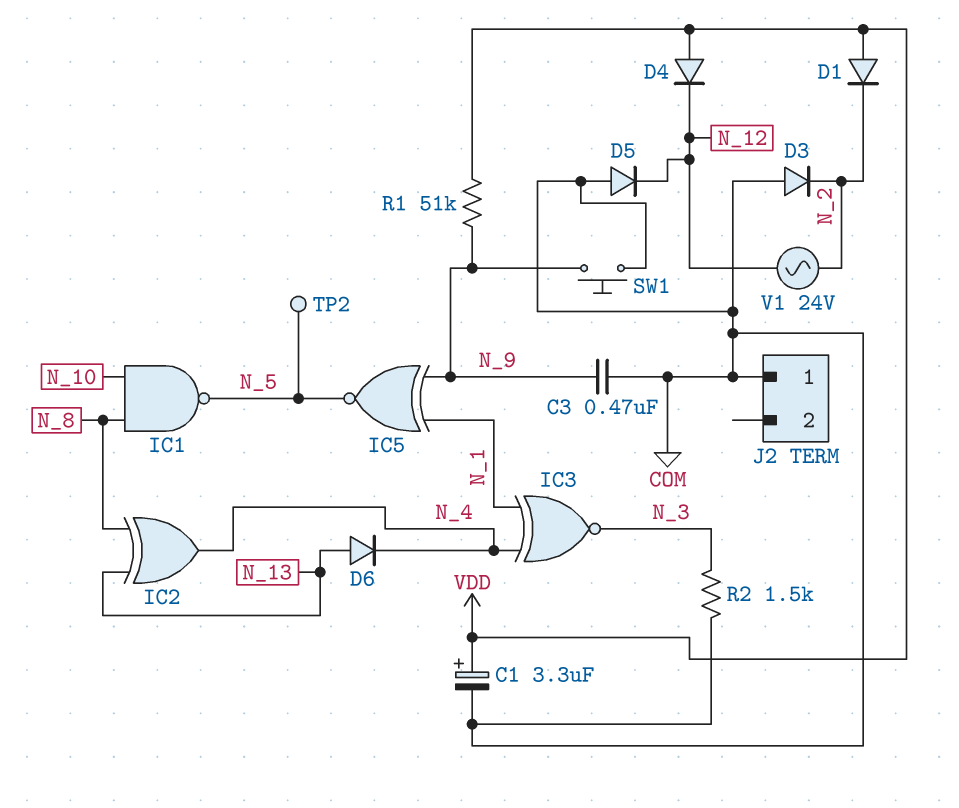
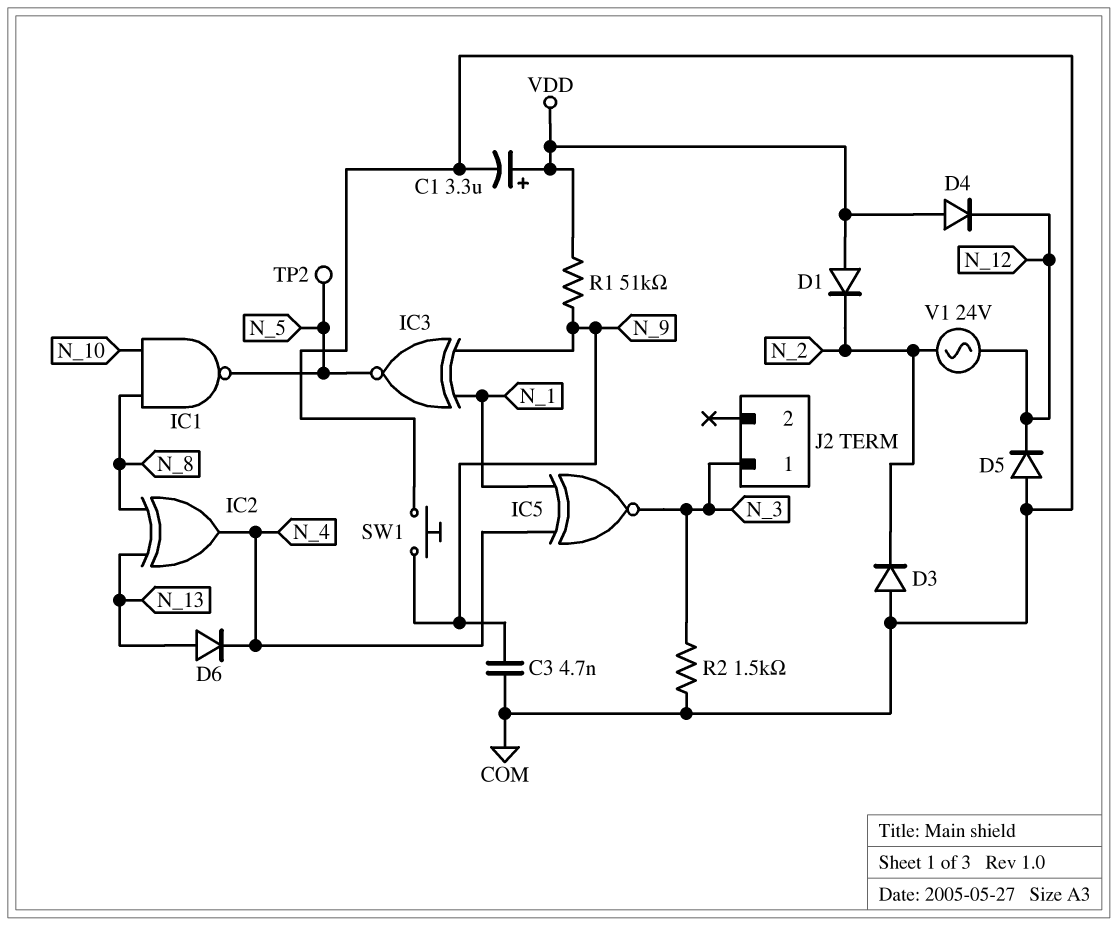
C3: 470nF (COM, N_9) -> 4.7nF (COM, N_9)
IC3: XNOR (in N_1, in N_4, out N_3) -> XNOR (in N_1, in N_9, out N_5)
IC5: XNOR (in N_1, in N_9, out N_5) -> XNOR (in N_1, in N_4, out N_3)
J2 pin 1: COM -> N_3

